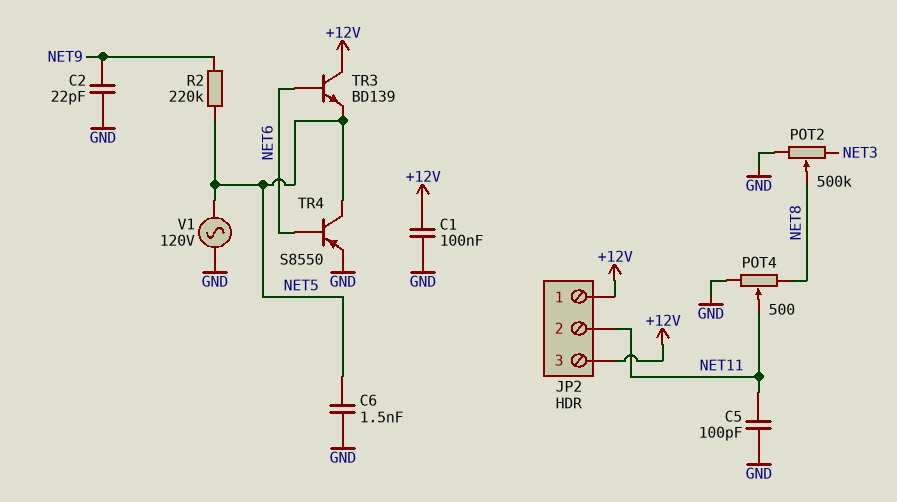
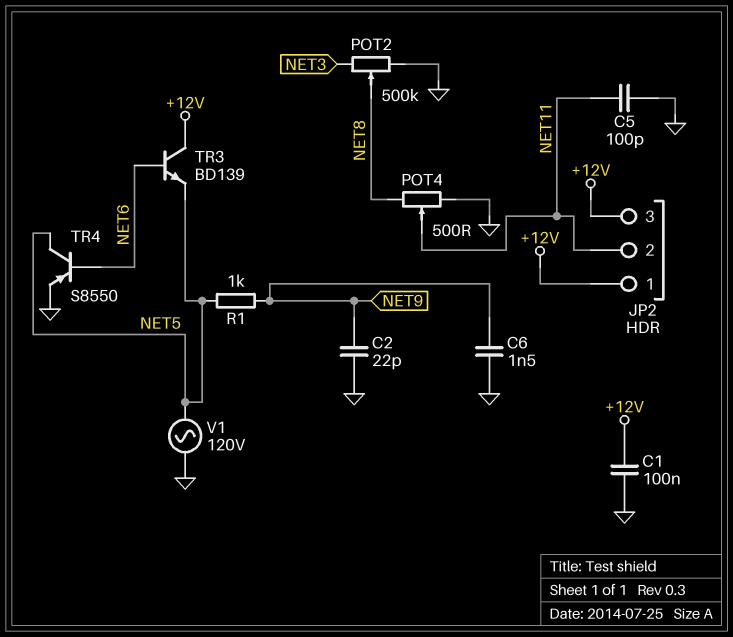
C6: 1.5nF (GND, NET5) -> 1.5nF (GND, NET9)
R1: none -> 1k (NET5, NET9)
R2: 220k (NET5, NET9) -> none

